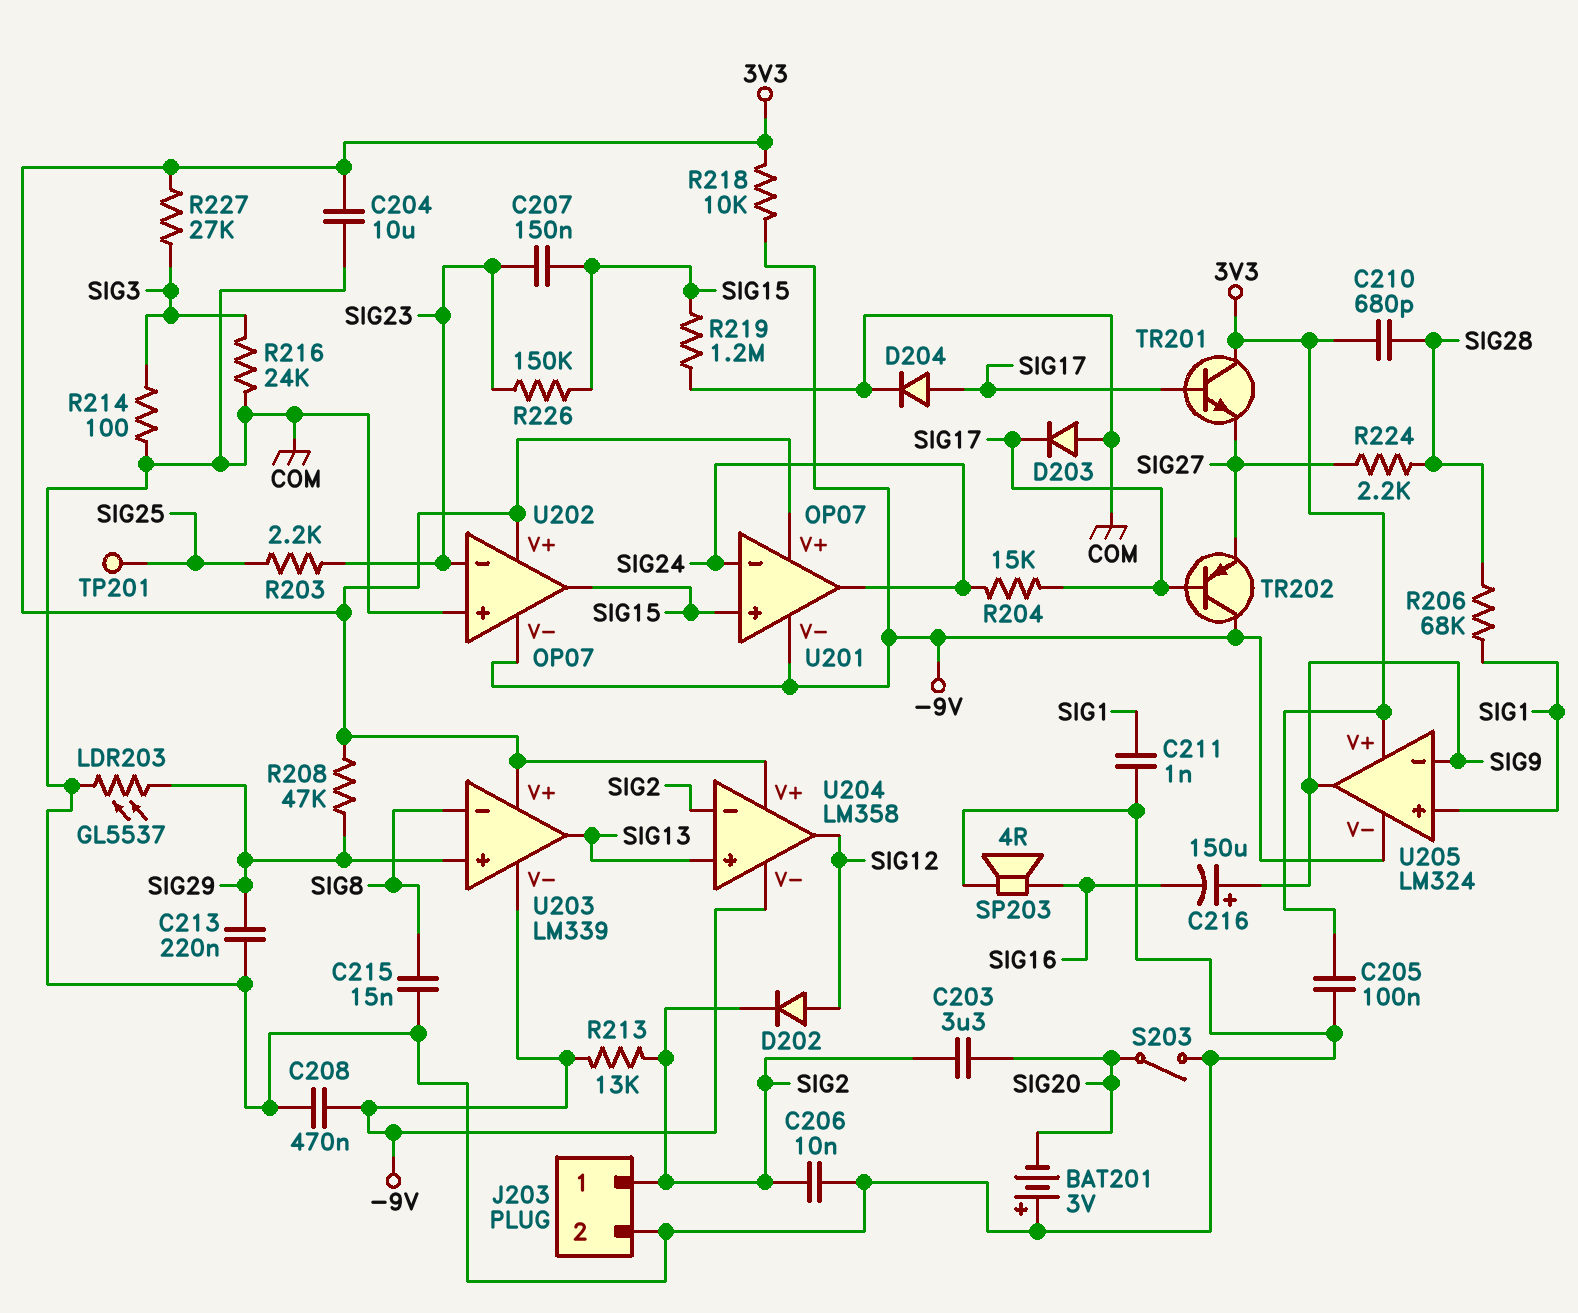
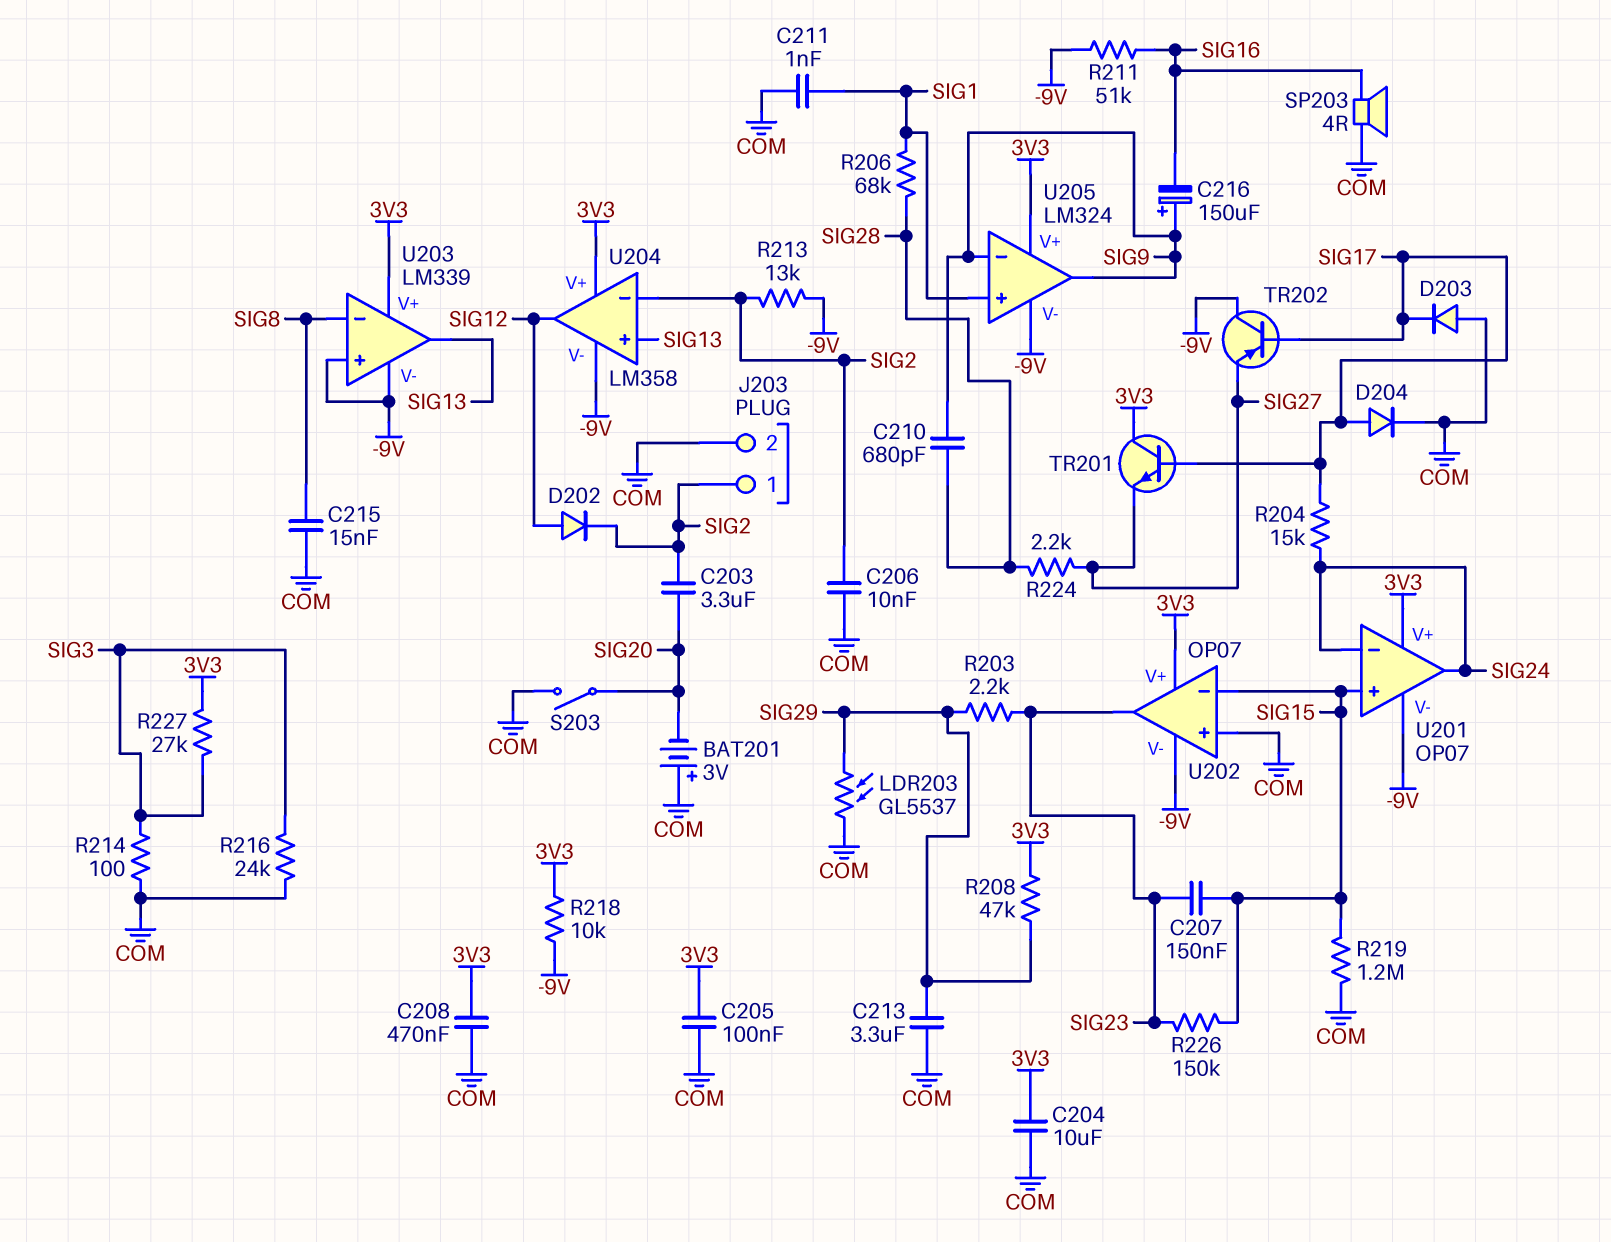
C208: 470nF (-9V, COM) -> 470nF (3V3, COM)
C210: 680pF (3V3, SIG28) -> 680pF (SIG9, SIG28)
C213: 220nF (COM, SIG29) -> 3.3uF (COM, SIG29)
R203: 2.2k (SIG23, SIG25) -> 2.2k (SIG23, SIG29)
R211: none -> 51k (-9V, SIG16)
TP201: test point (SIG25) -> none
U202 pin in-: SIG23 -> SIG15
U202 pin out: SIG15 -> SIG23
U203 pin in+: SIG29 -> -9V

